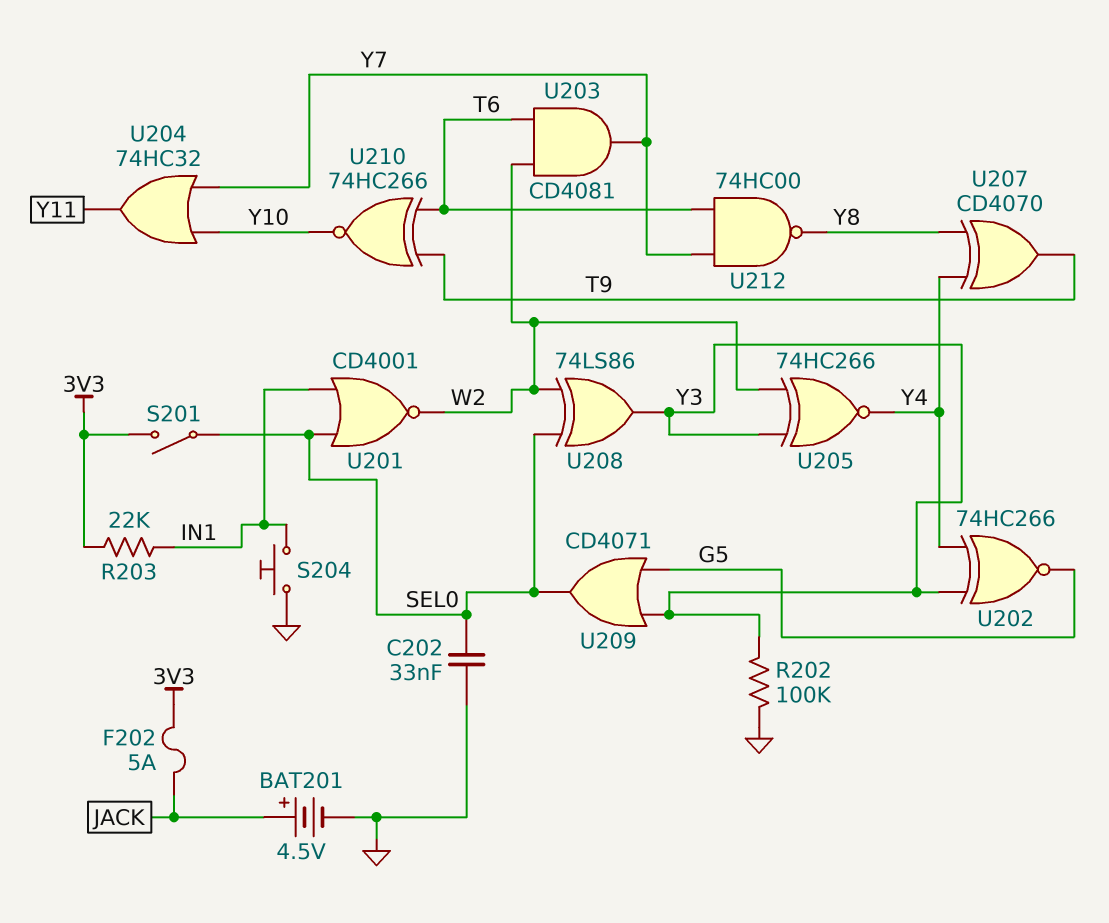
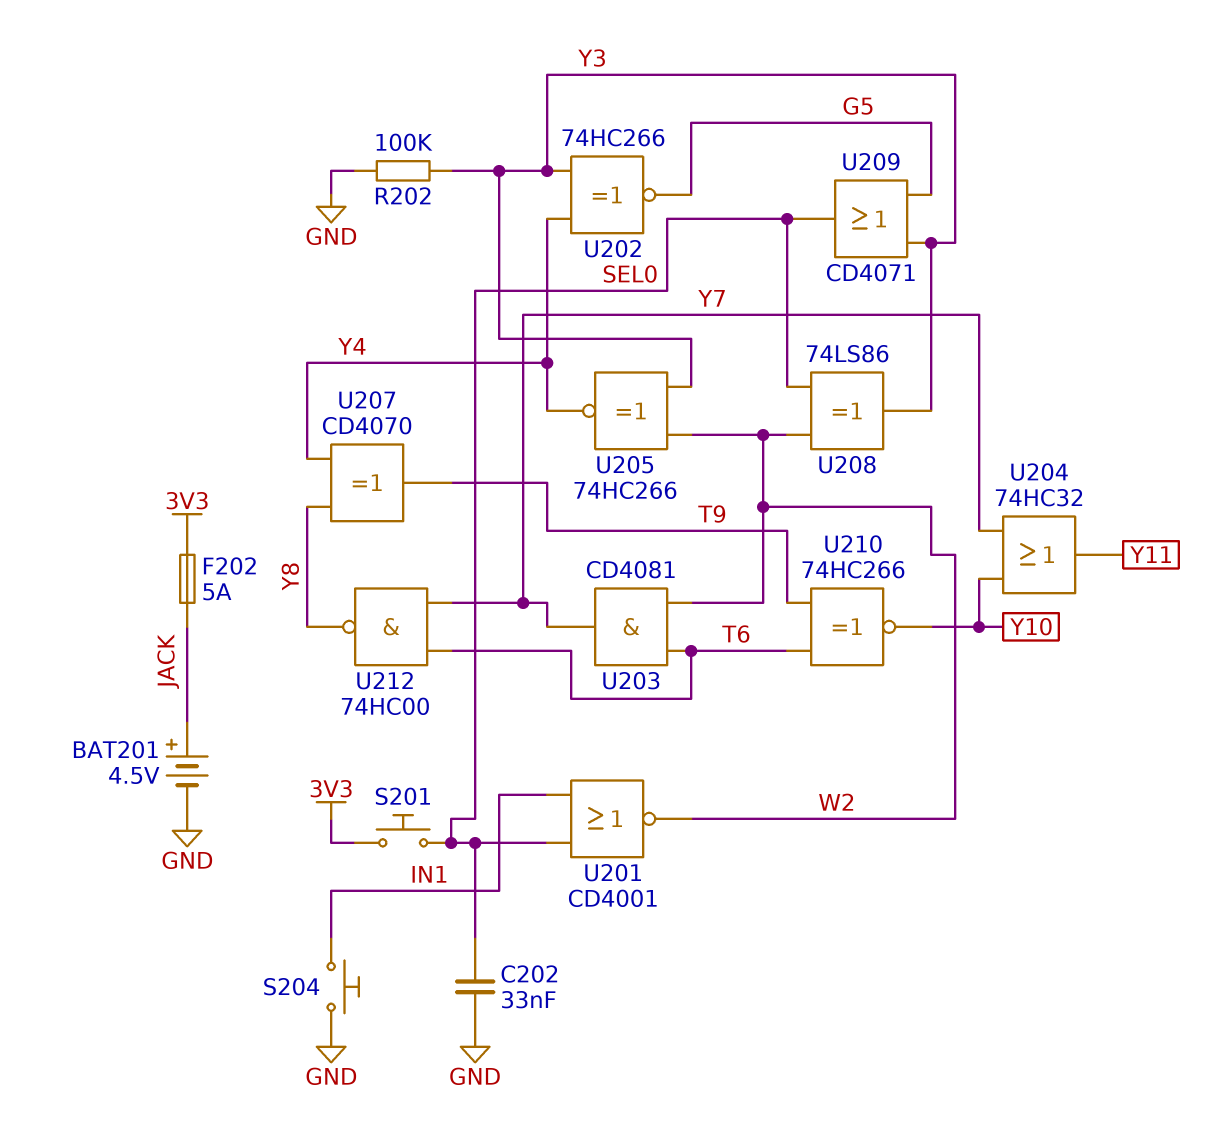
R203: 22k (3V3, IN1) -> none
S201: switch (3V3, SEL0) -> button (3V3, SEL0)

